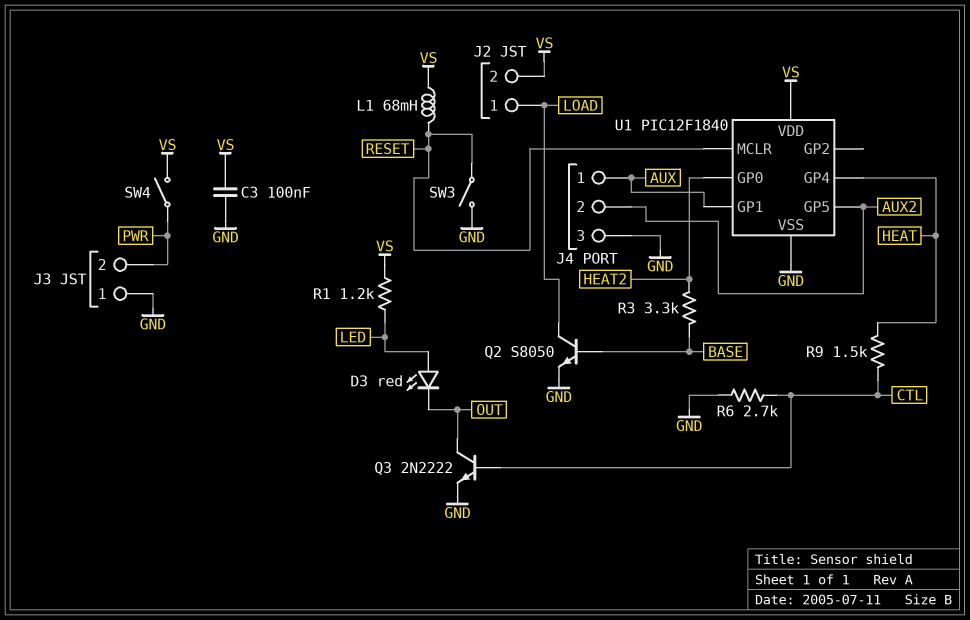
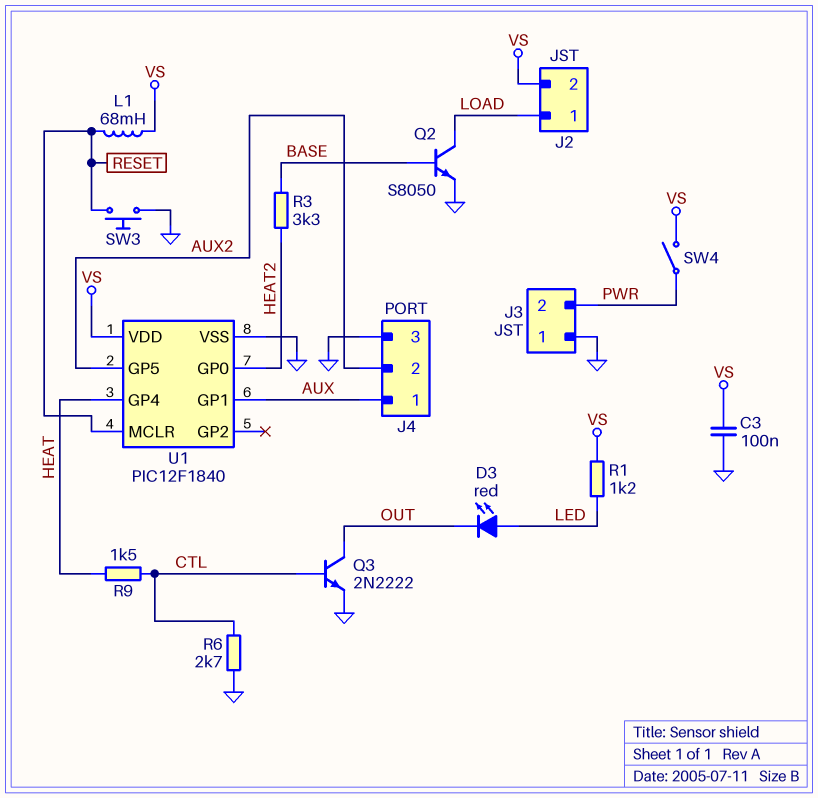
SW3: switch (GND, RESET) -> button (GND, RESET)

